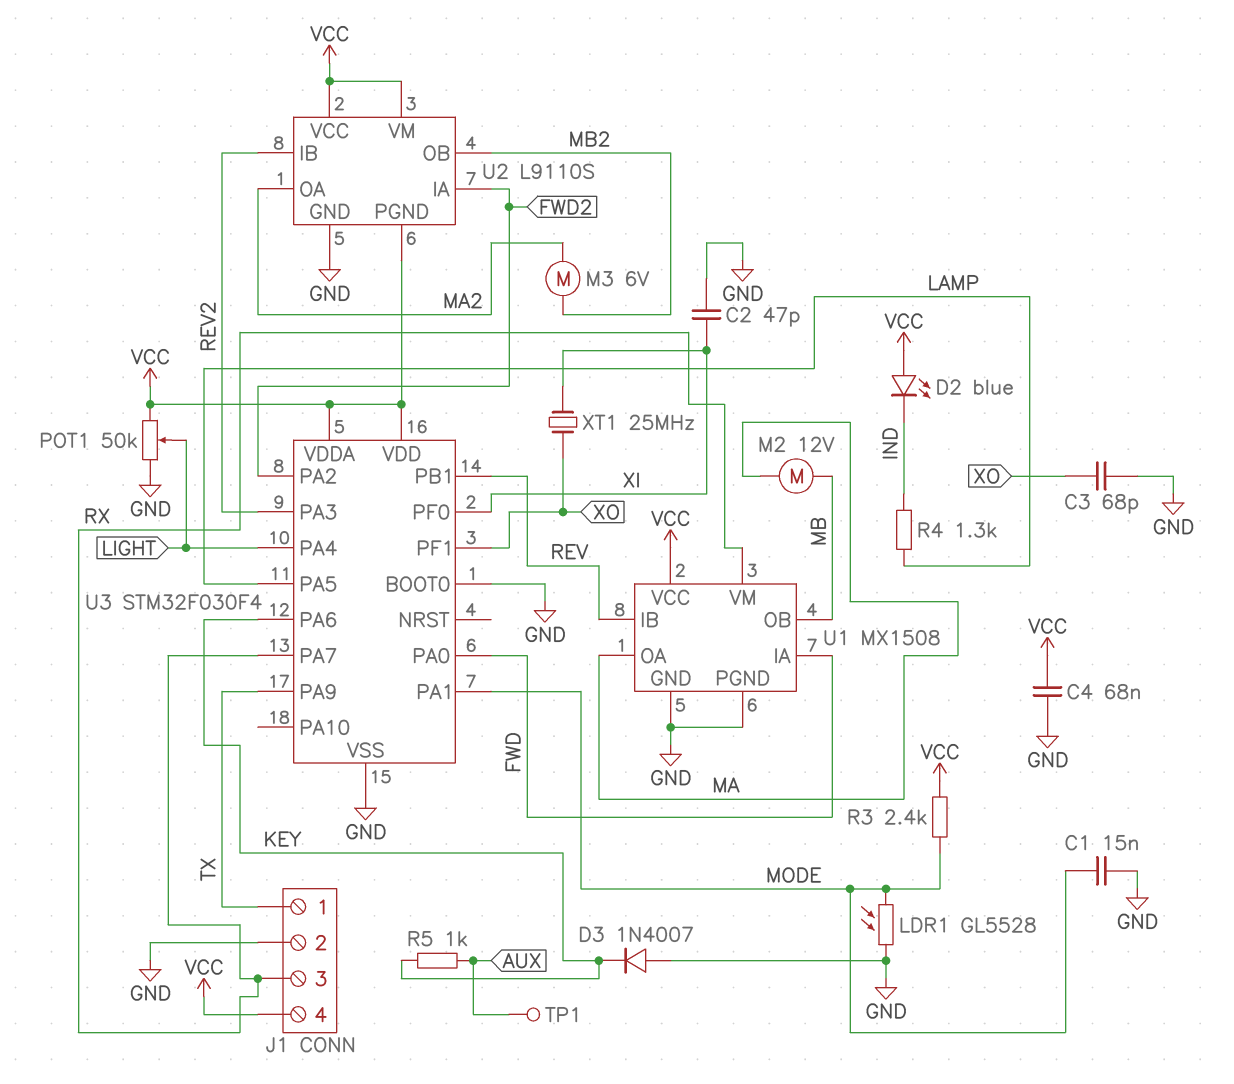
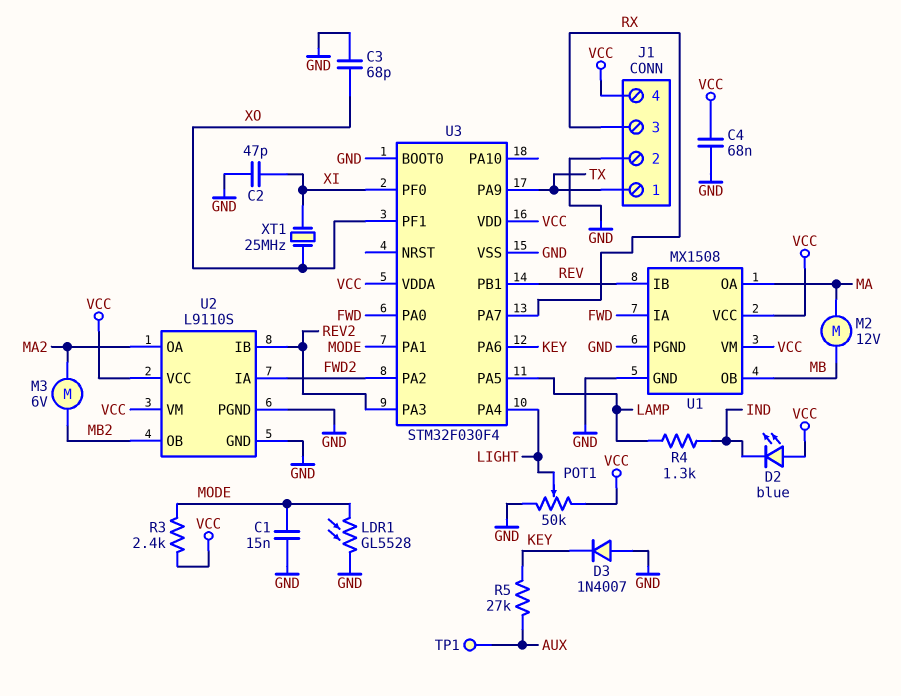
R5: 1k (AUX, KEY) -> 27k (AUX, KEY)
U1 pin VM: RX -> VCC
U2 pin PGND: VCC -> GND

